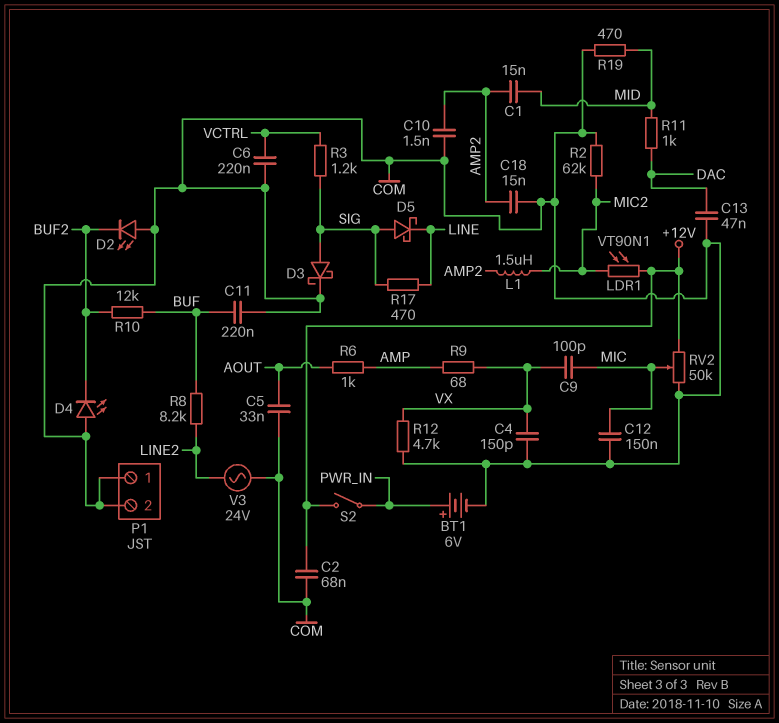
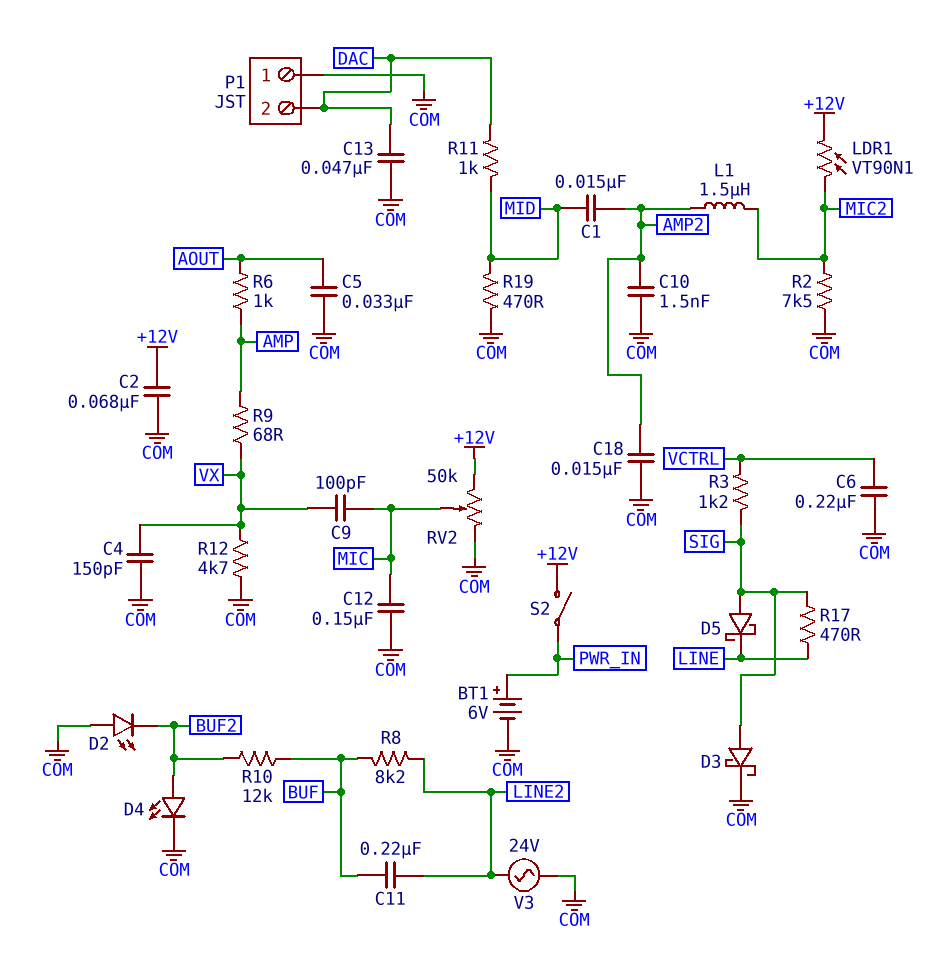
C11: 220nF (BUF, COM) -> 220nF (BUF, LINE2)
D4: LED (A COM, K BUF2) -> LED (A BUF2, K COM)
P1 pin 2: COM -> DAC
R2: 62k (COM, MIC2) -> 7.5k (COM, MIC2)

